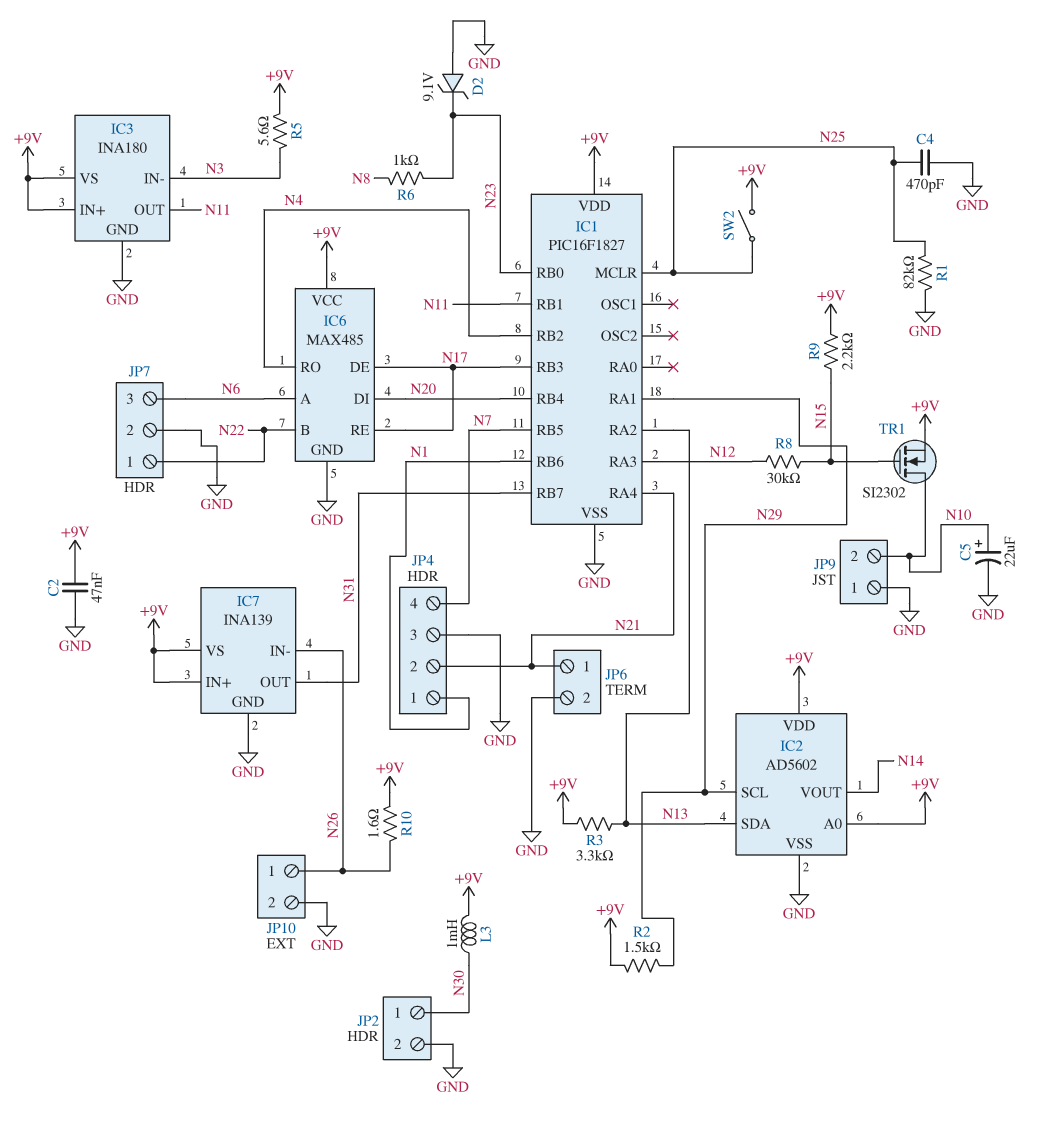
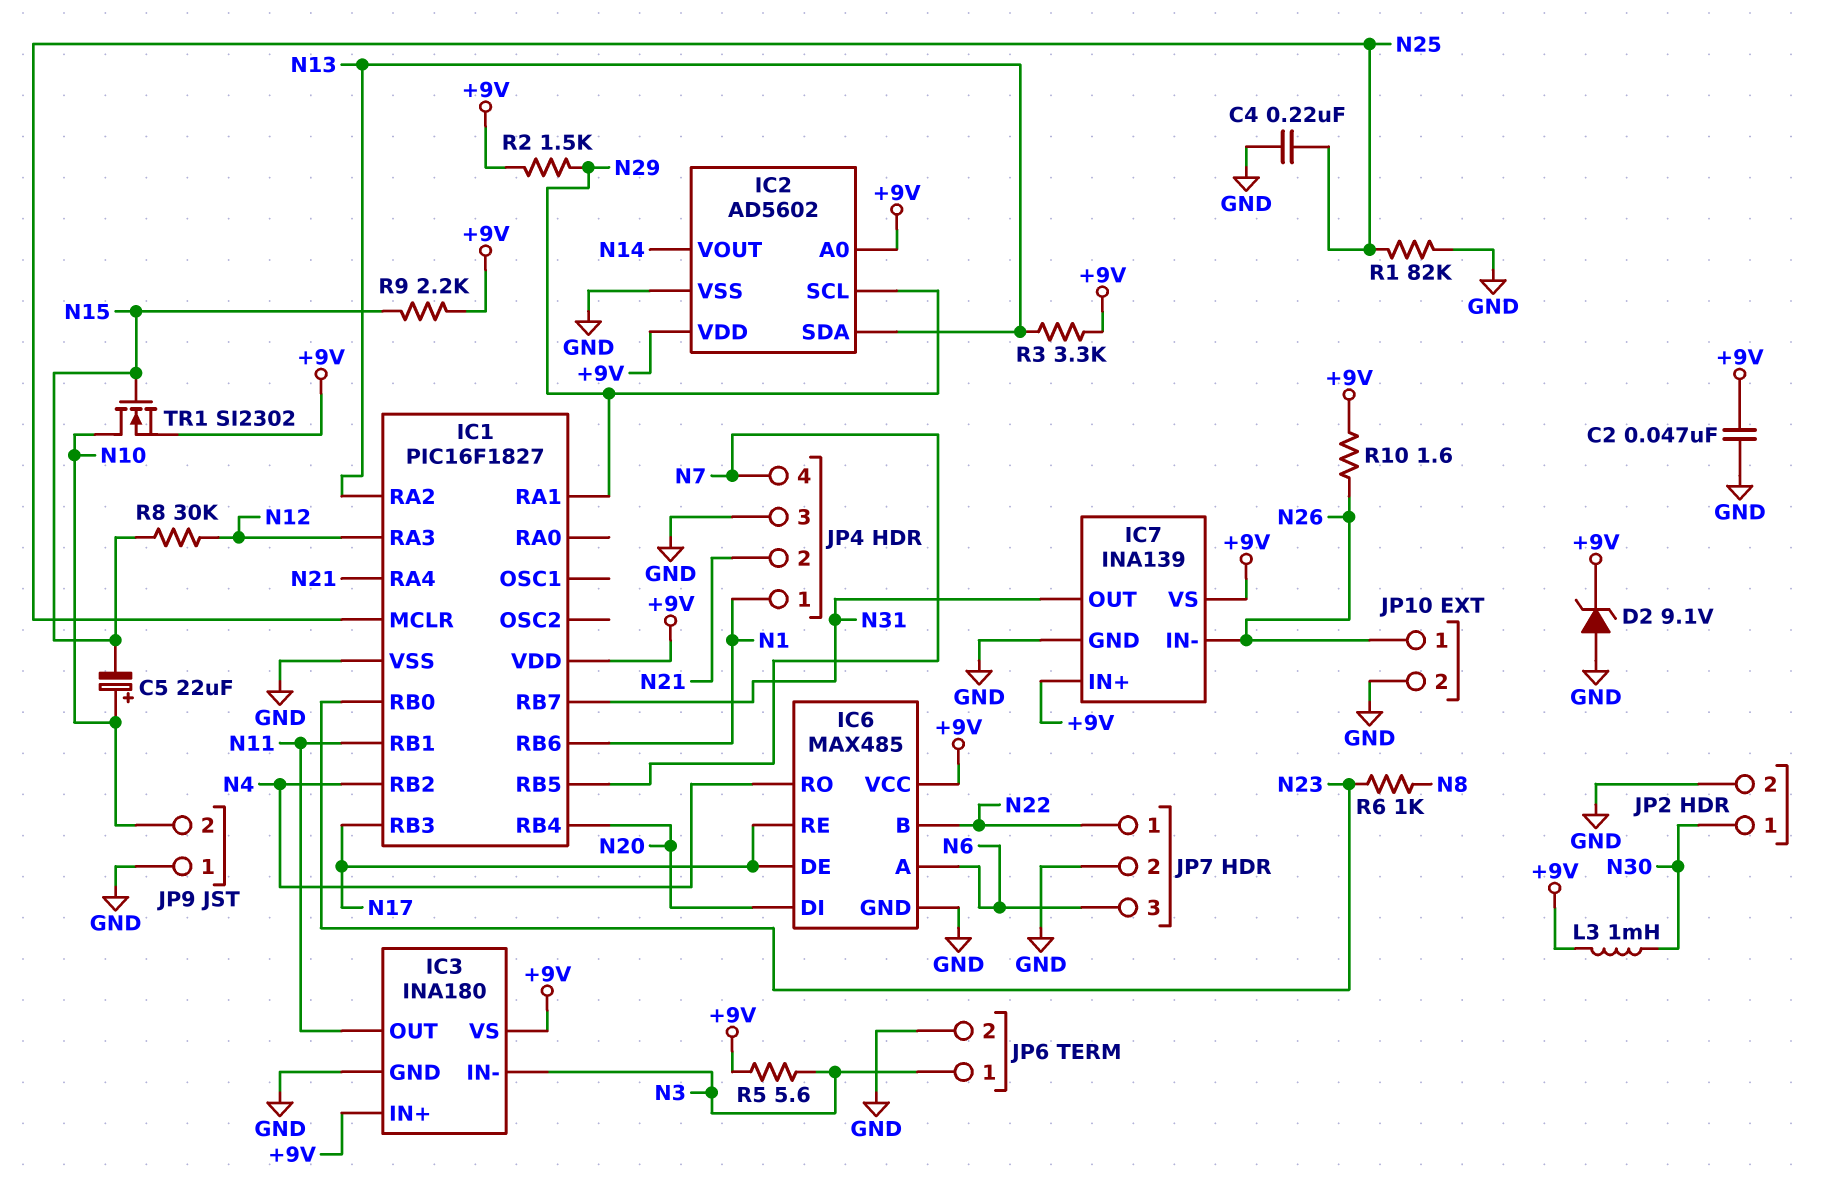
C4: 470pF (GND, N25) -> 220nF (GND, N25)
C5: 22uF (plus N10, minus GND) -> 22uF (plus N10, minus N15)
D2: zener 9.1V (A GND, K N23) -> zener 9.1V (A GND, K +9V)
JP6 pin 1: N21 -> N3
SW2: switch (+9V, N25) -> none

